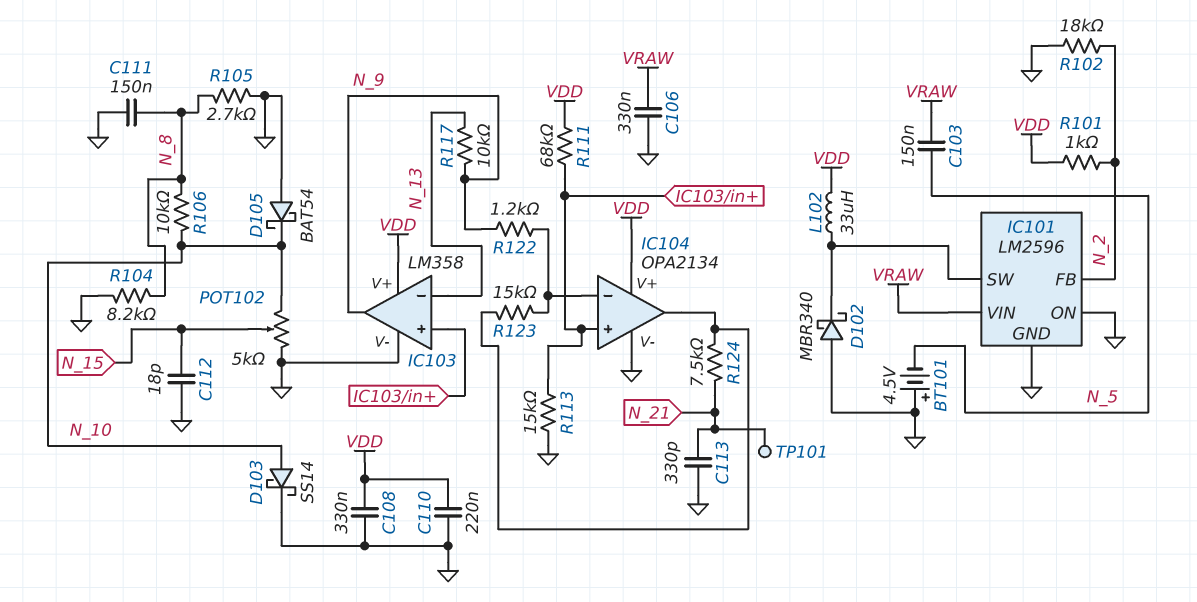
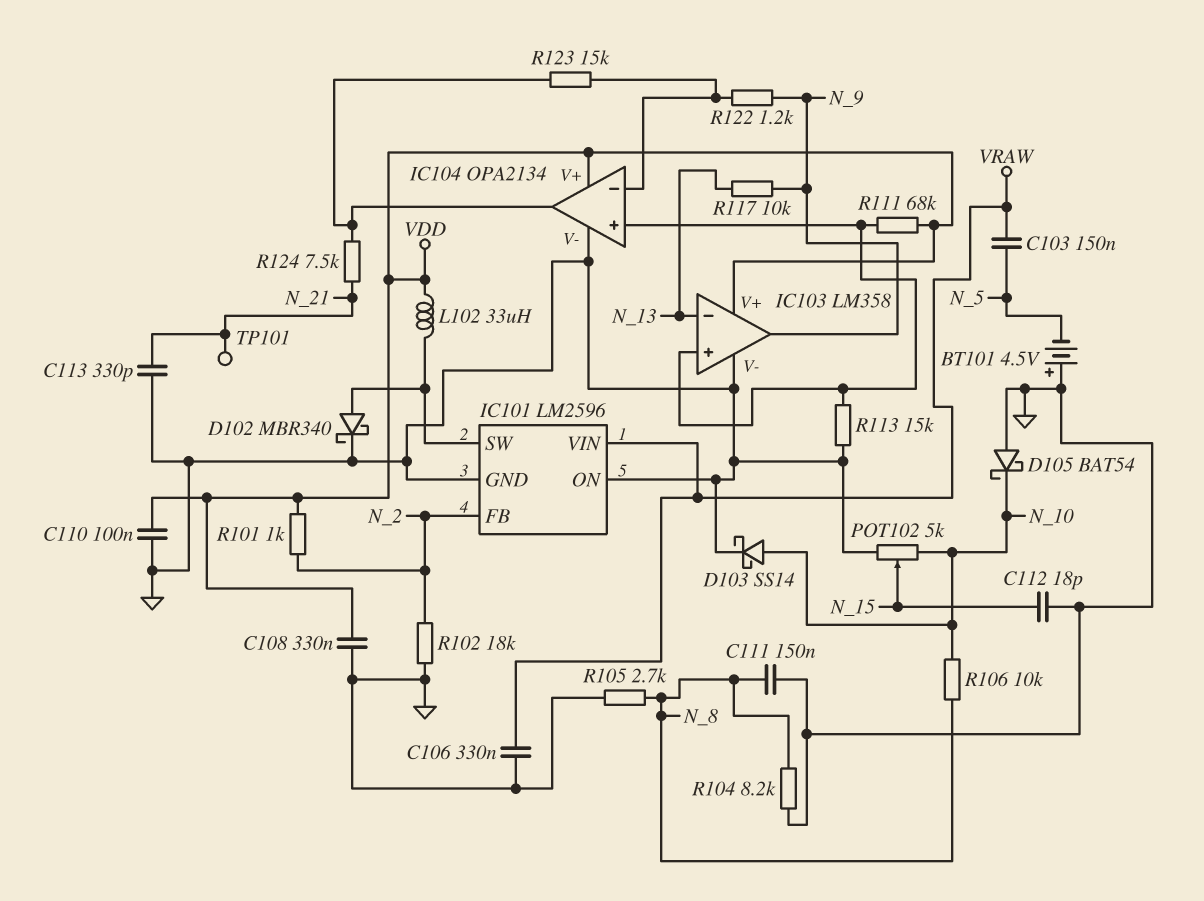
C110: 220nF (GND, VDD) -> 100nF (GND, VDD)
D102: schottky MBR340 (A GND, K IC101/SW) -> schottky MBR340 (A IC101/SW, K GND)

